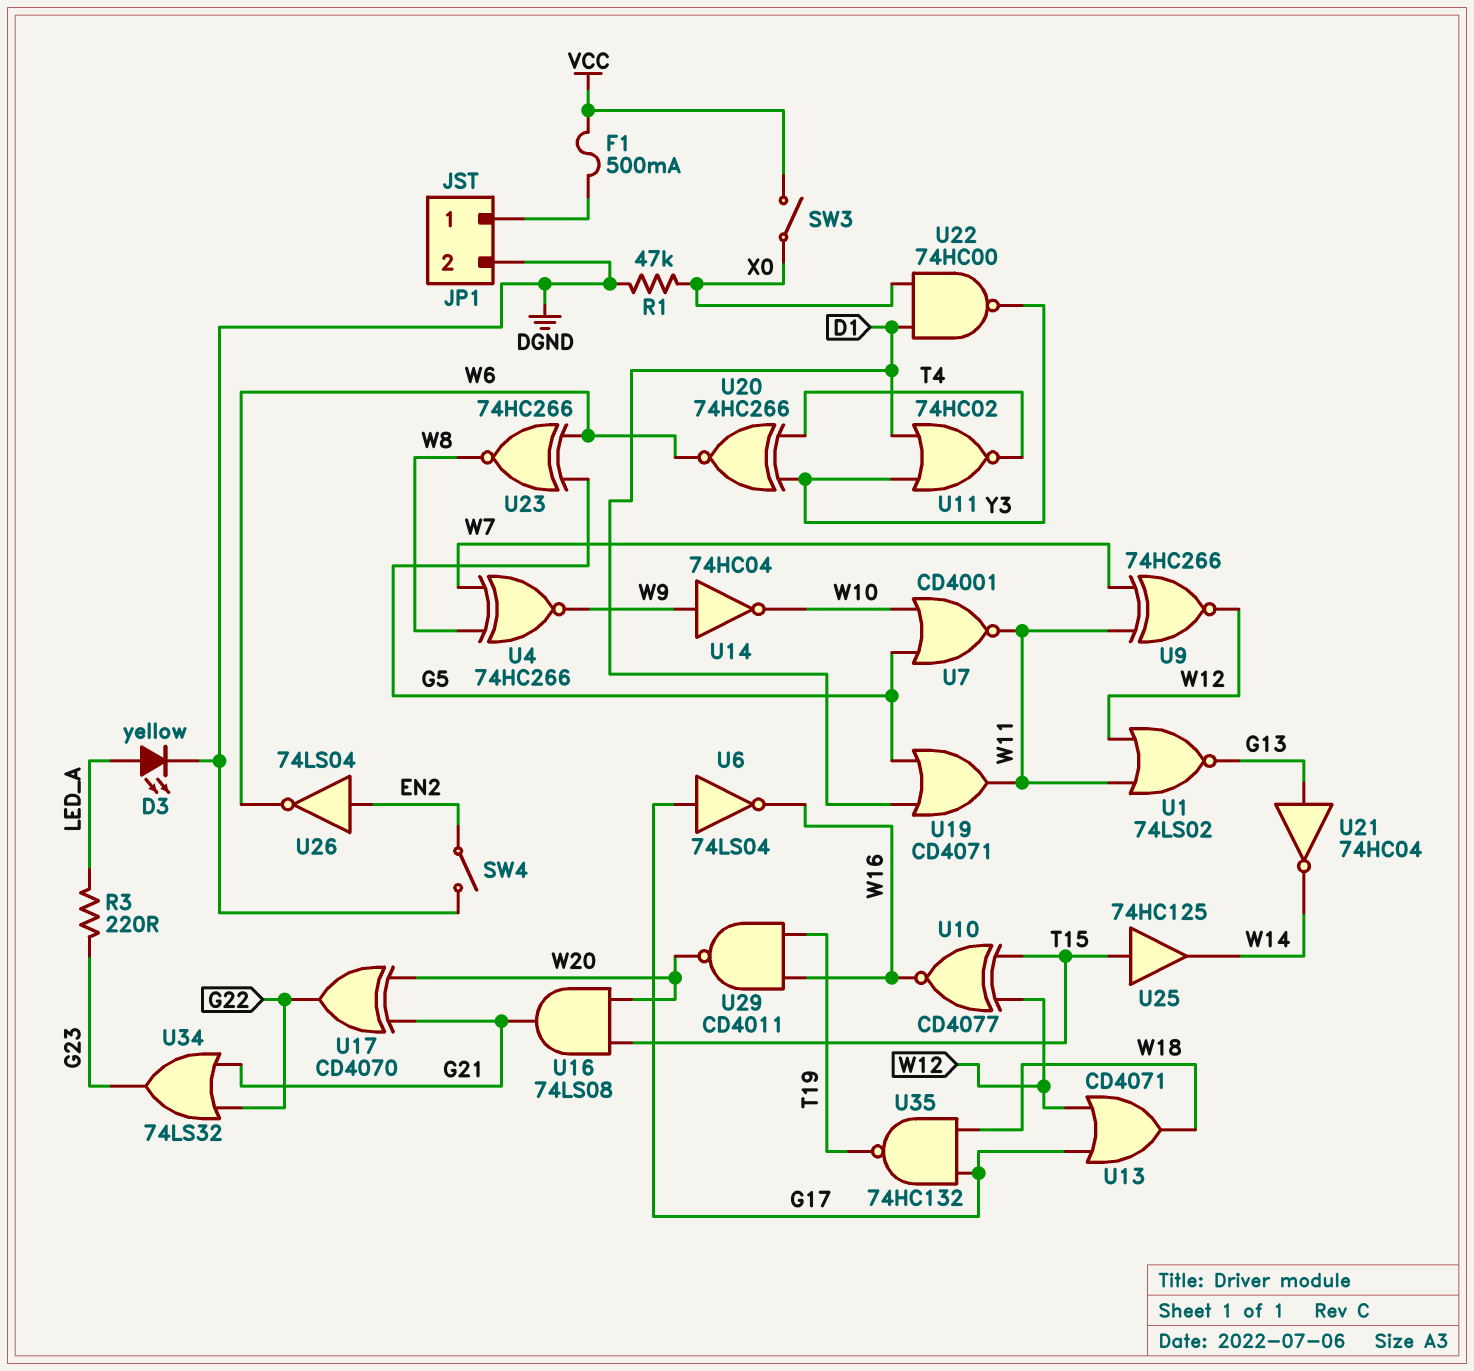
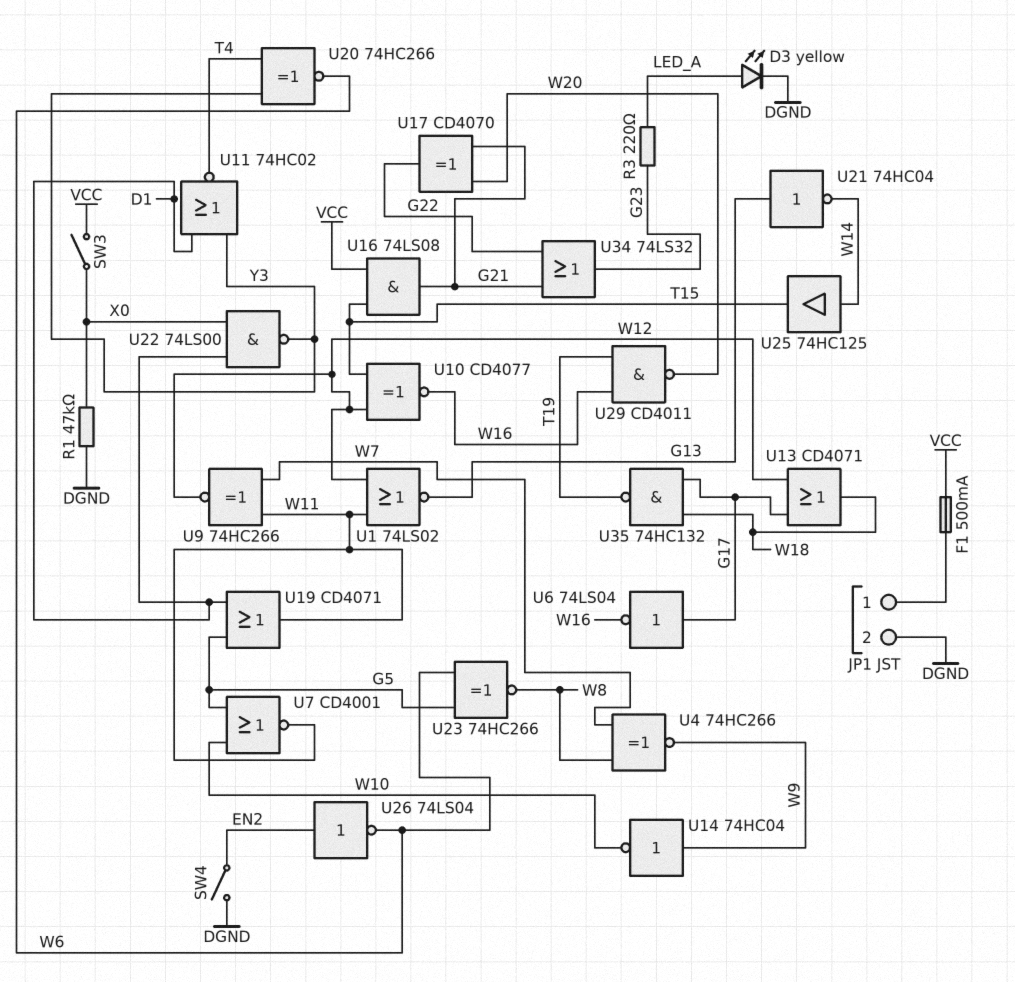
U16: AND 74LS08 (in T15, in W20, out G21) -> AND 74LS08 (in T15, in VCC, out G21)
U22: NAND 74HC00 (in D1, in X0, out Y3) -> NAND 74LS00 (in D1, in X0, out Y3)
U25: buffer 74HC125 (in T15, out W14) -> buffer 74HC125 (in W14, out T15)

